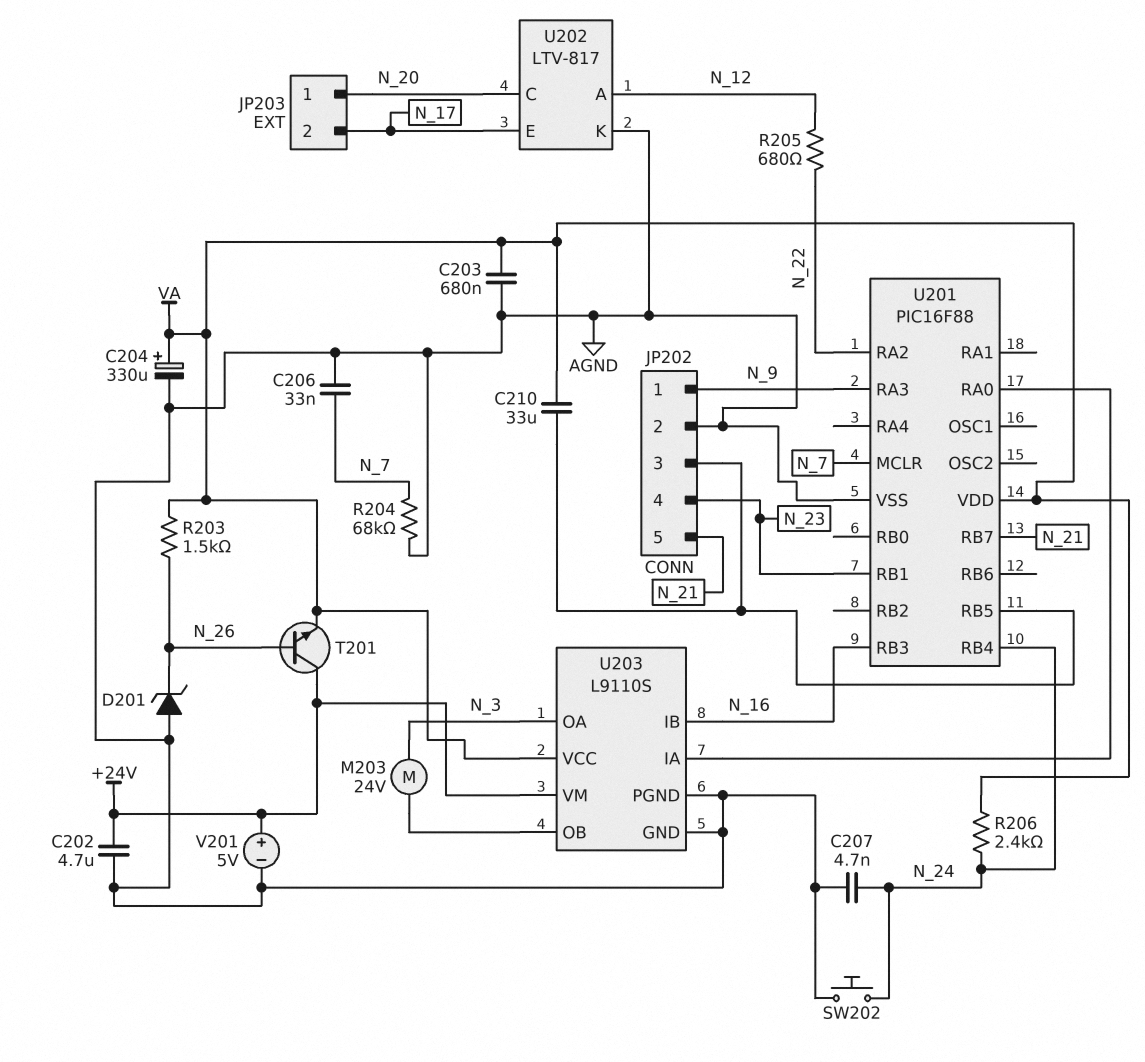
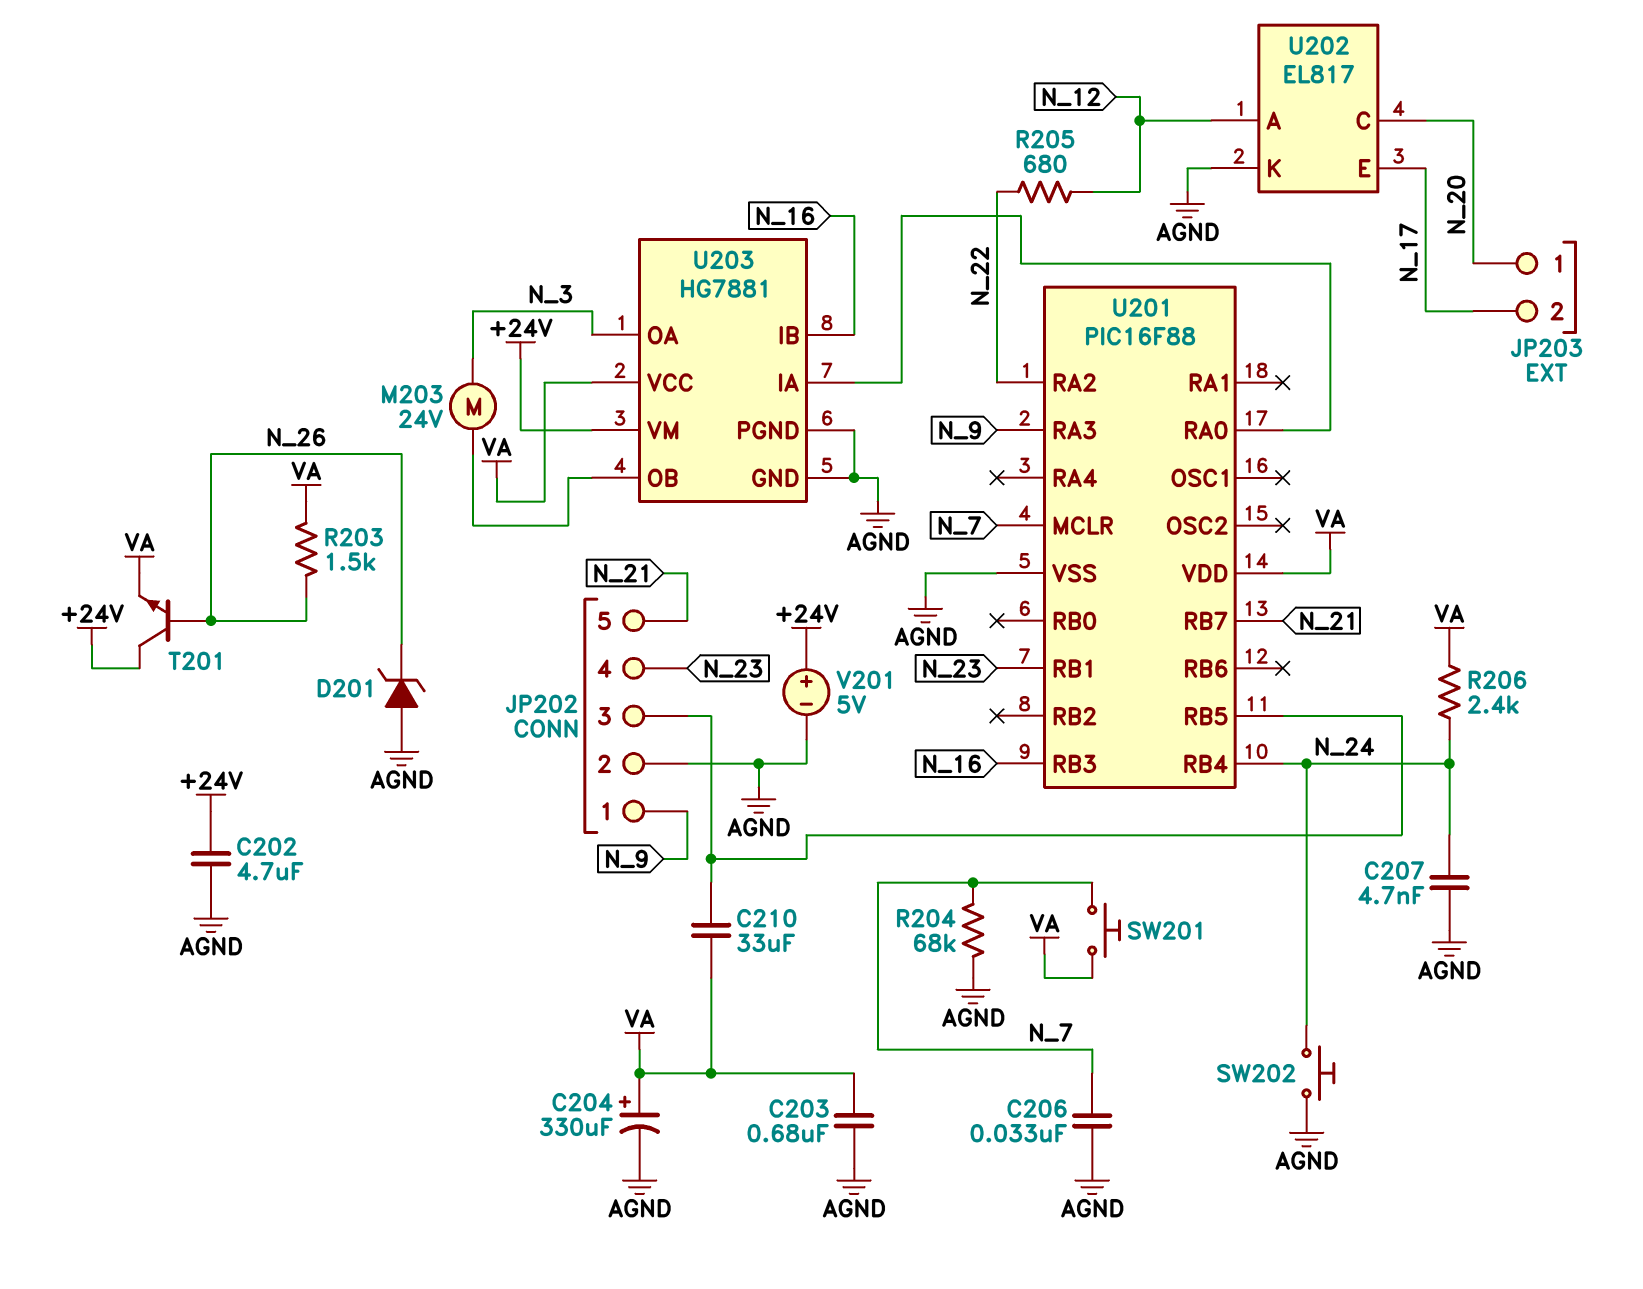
SW201: none -> button (N_7, VA)
U202: LTV-817 -> EL817
U203: L9110S -> HG7881

